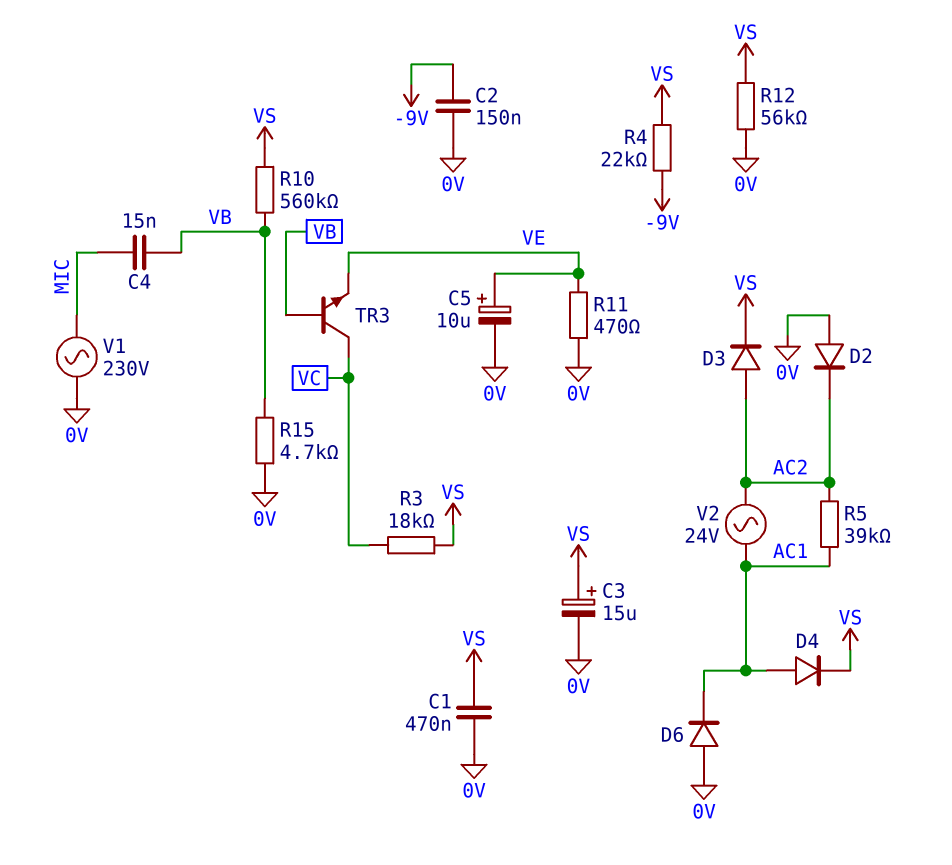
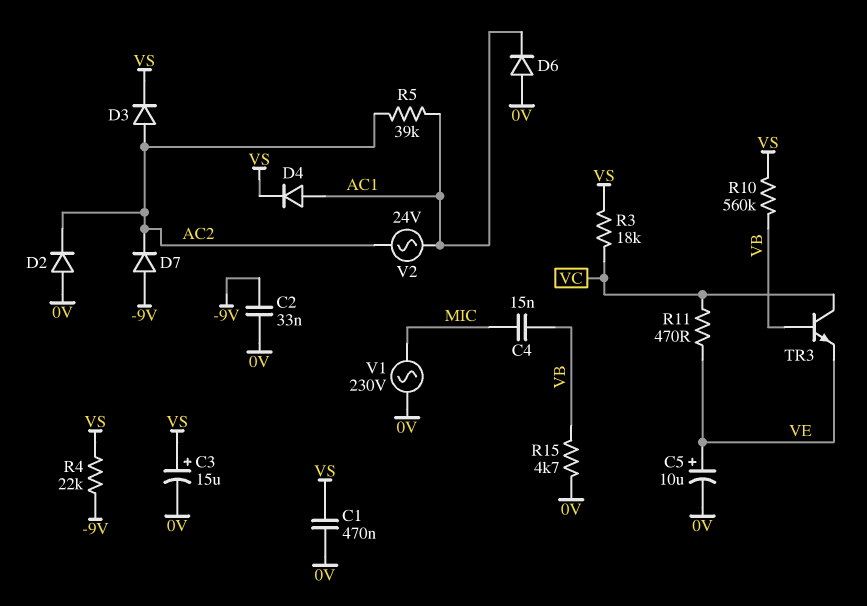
C2: 150nF (-9V, 0V) -> 33nF (-9V, 0V)
D7: none -> diode (A -9V, K AC2)
R11: 470 (0V, VE) -> 470 (VC, VE)
R12: 56k (0V, VS) -> none

